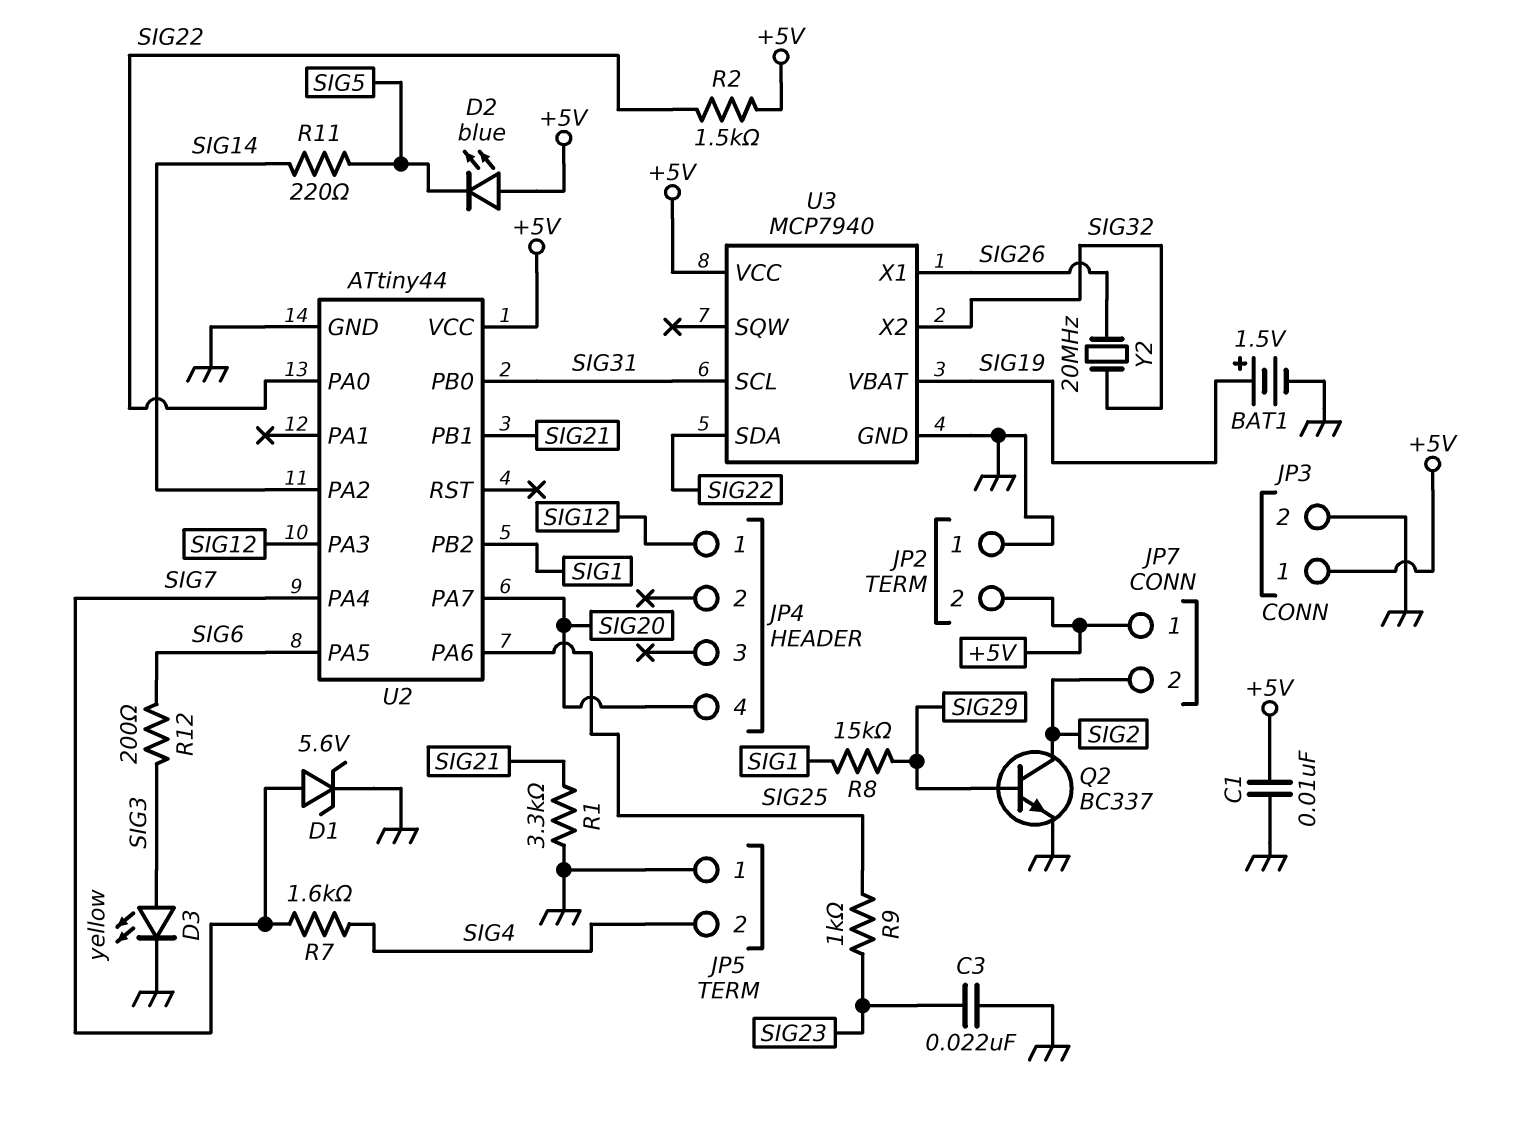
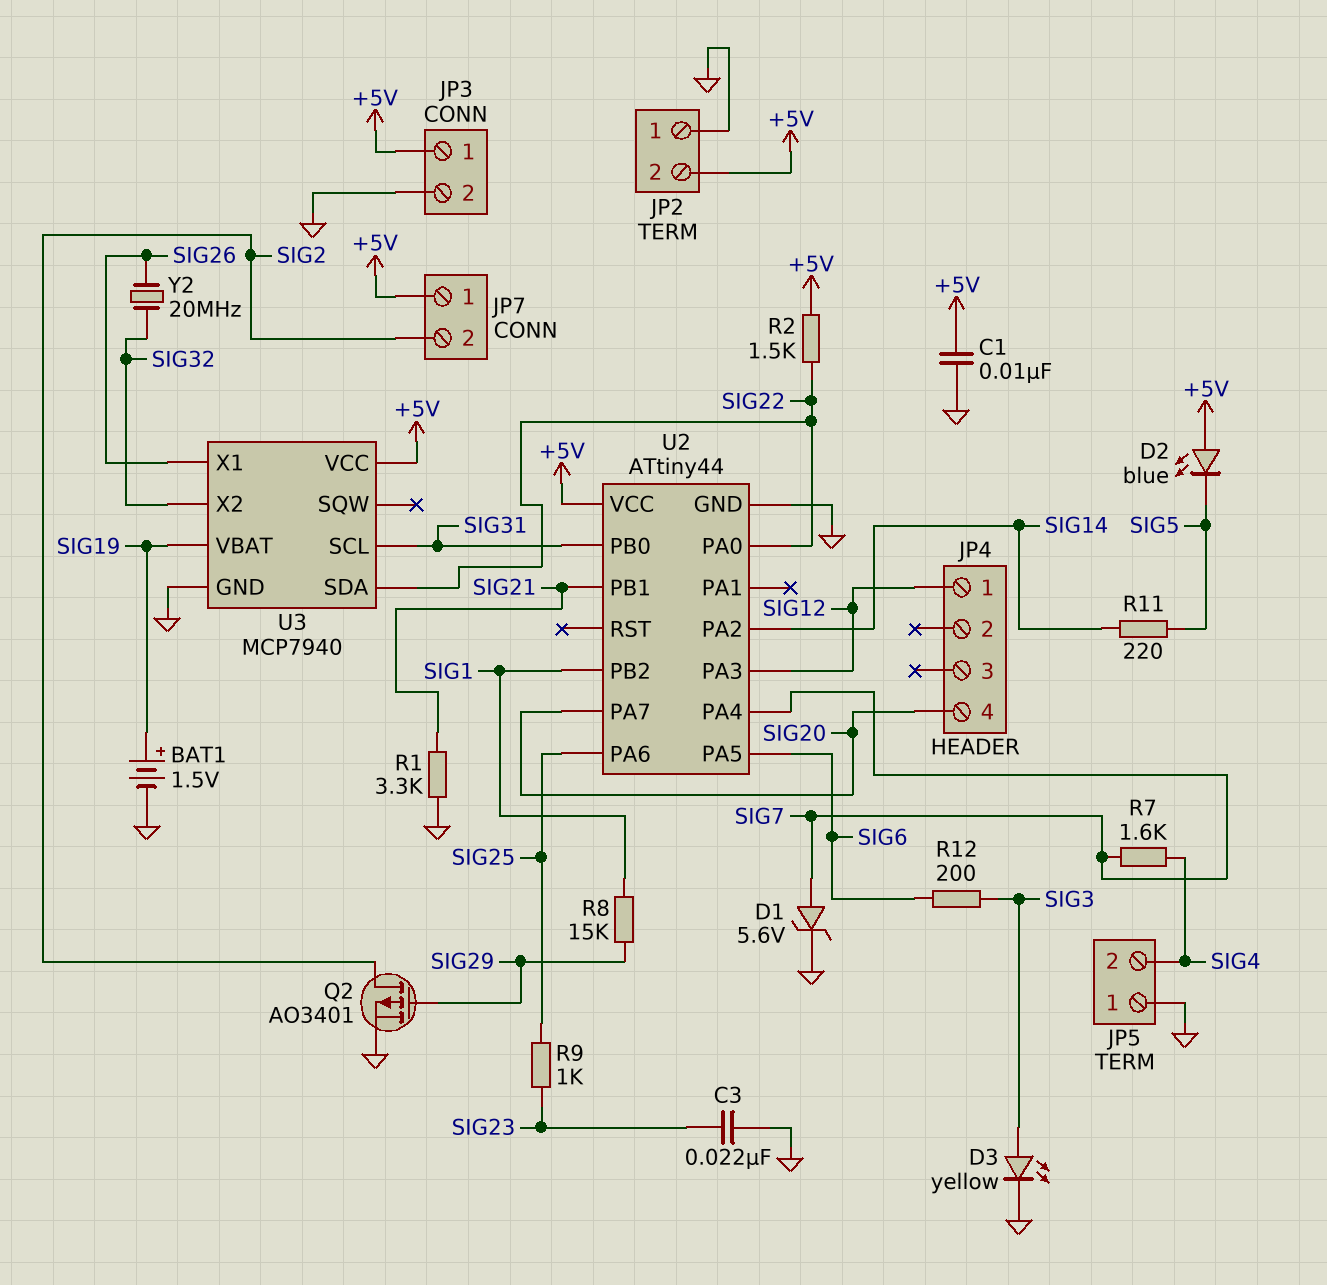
Q2: NPN BC337 (B SIG29, C SIG2, E GND) -> PMOS AO3401 (G SIG29, D SIG2, S GND)

